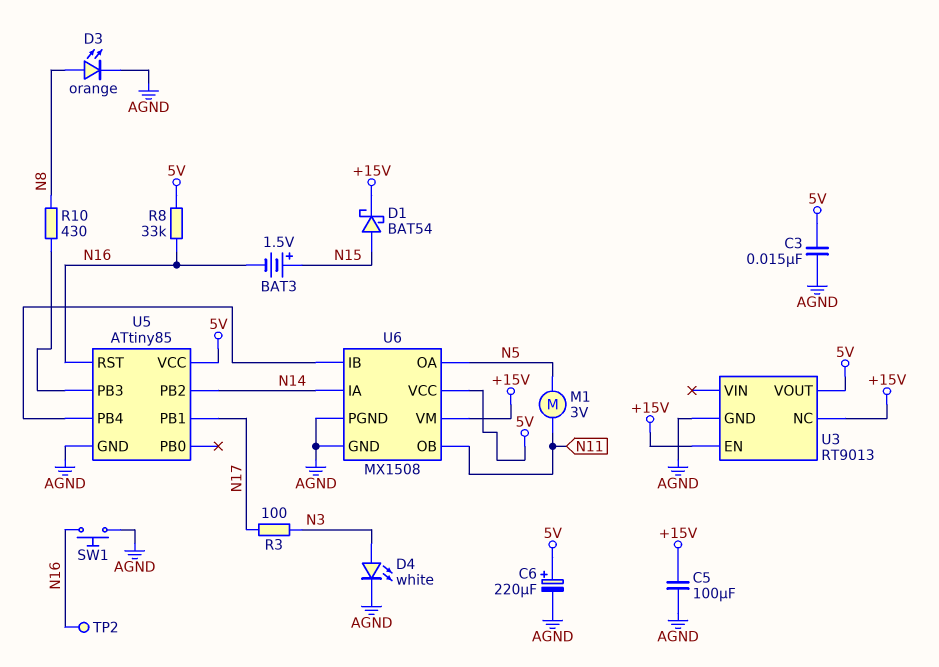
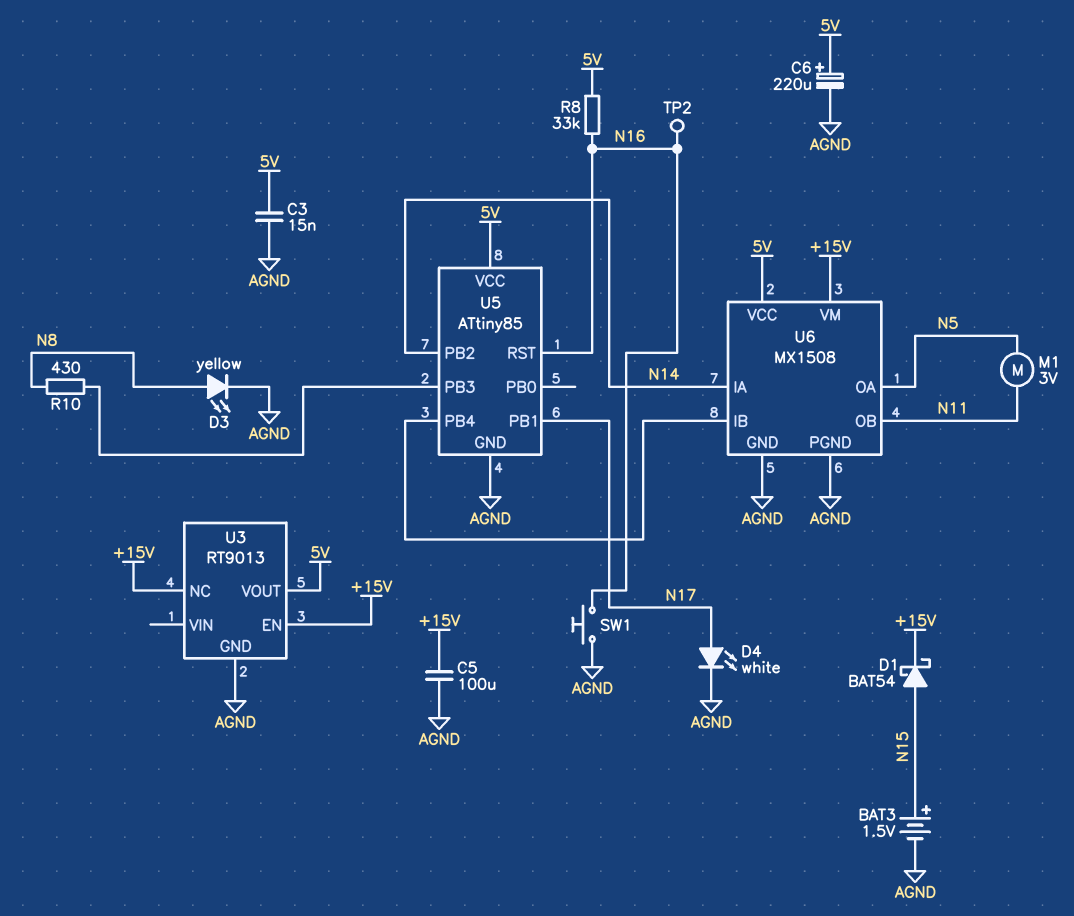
BAT3: 1.5V (plus N15, minus N16) -> 1.5V (plus N15, minus AGND)
D3: LED orange (A N8, K AGND) -> LED yellow (A N8, K AGND)
D4: LED white (A N3, K AGND) -> LED white (A N17, K AGND)
R3: 100 (N3, N17) -> none

